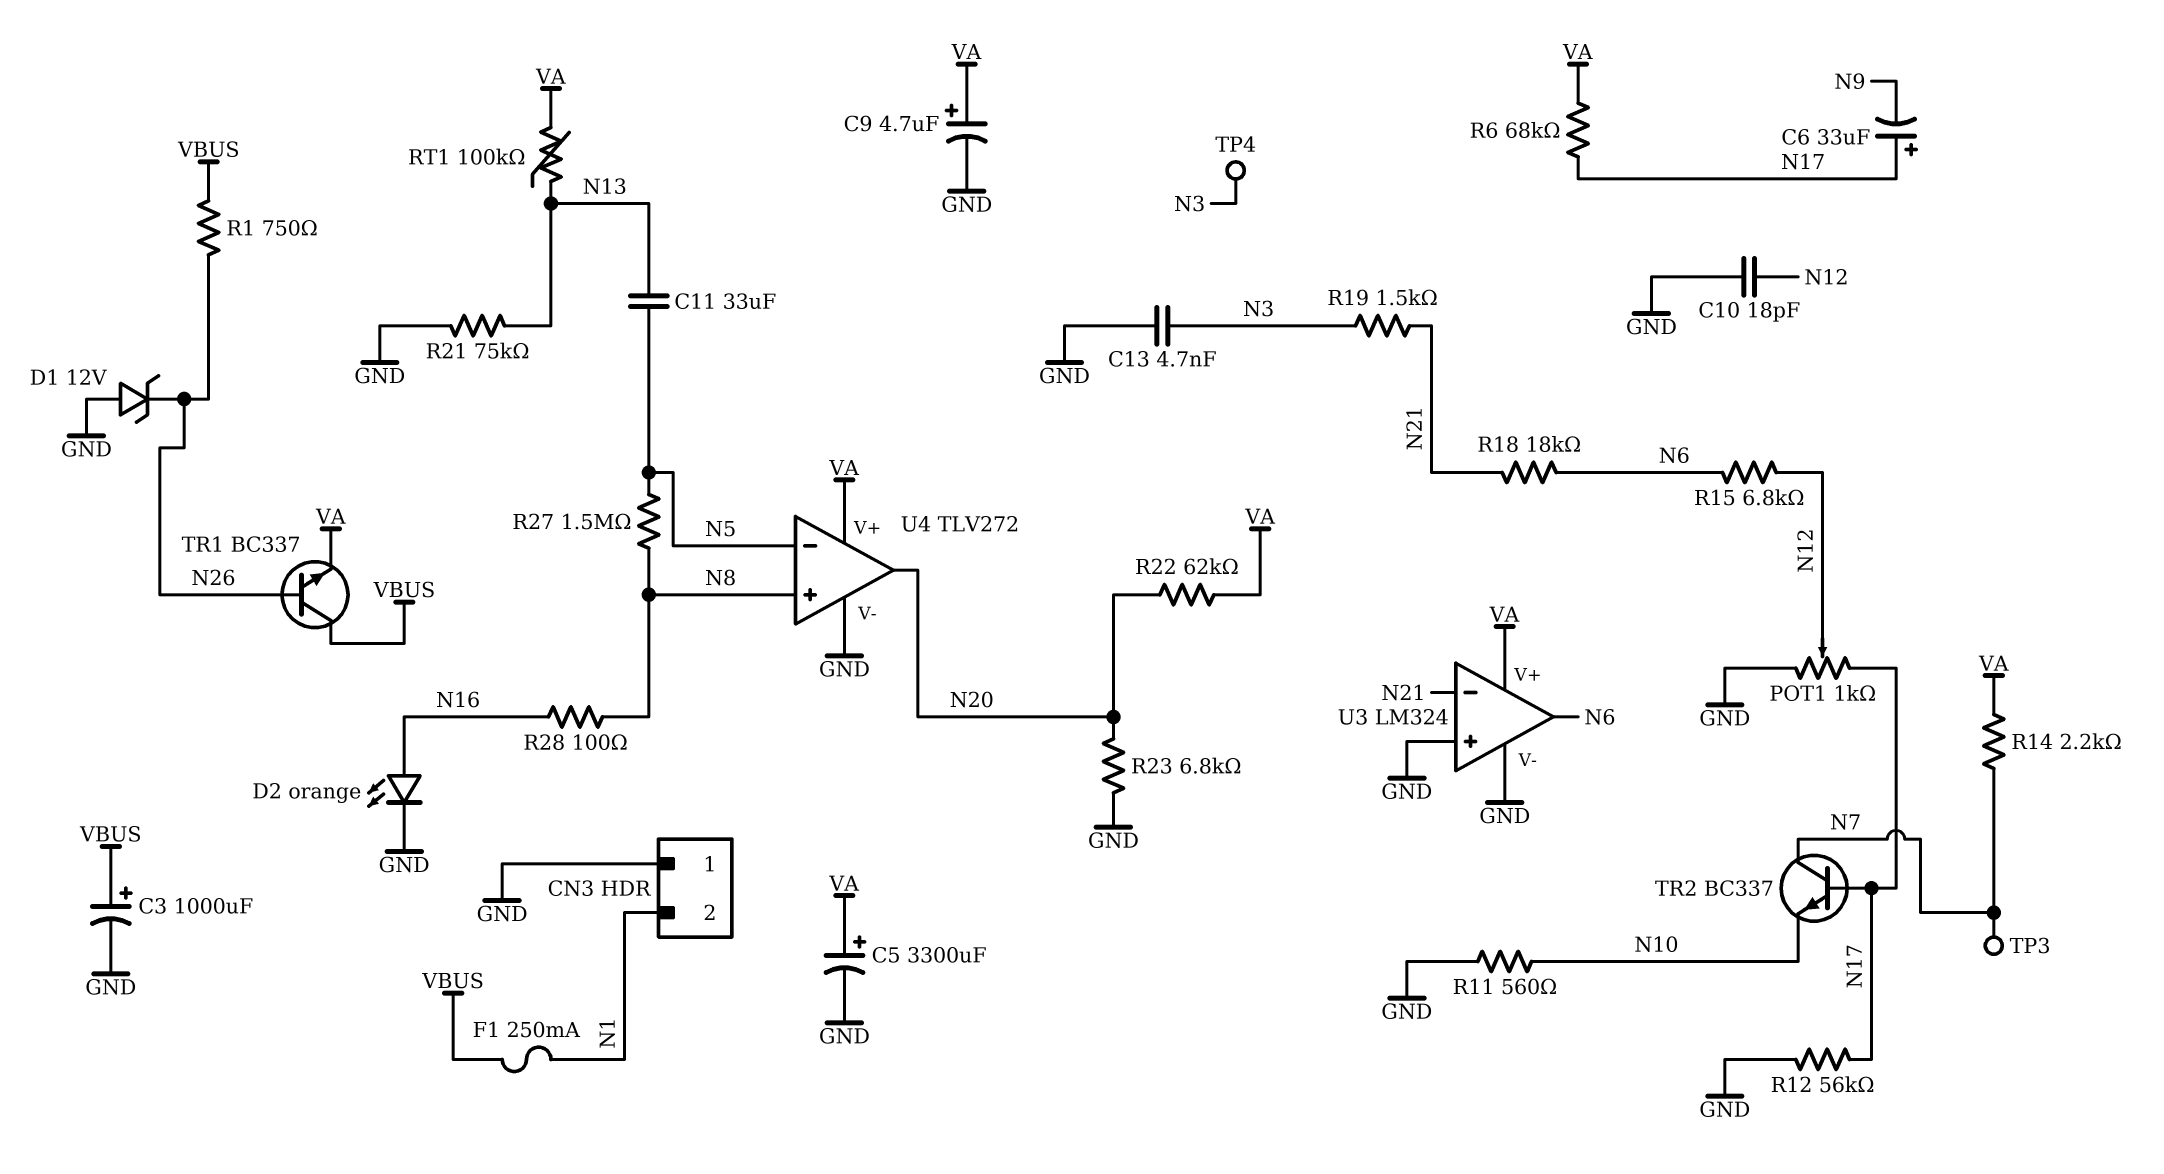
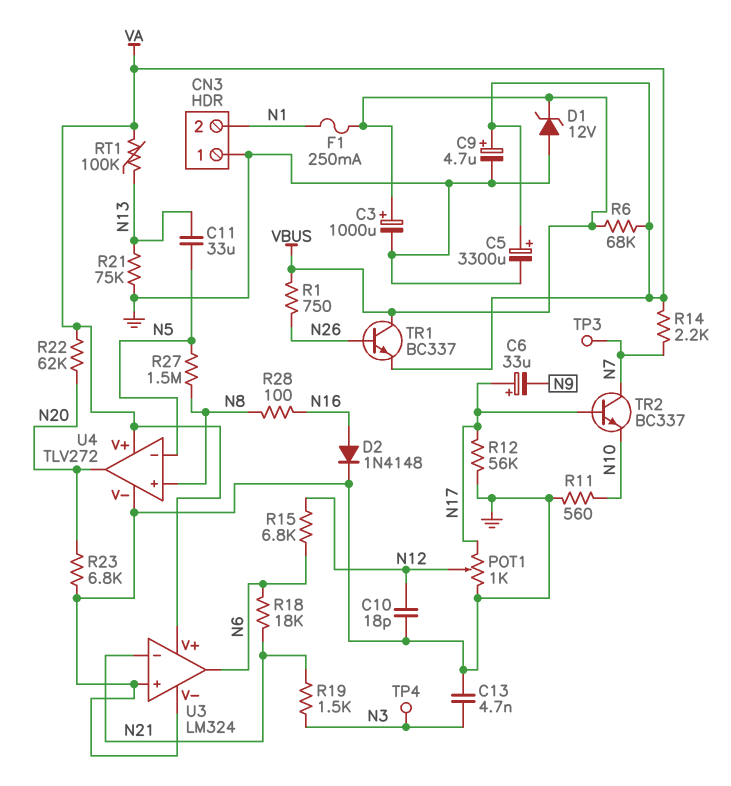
D1: zener 12V (A GND, K N26) -> zener 12V (A GND, K VBUS)
D2: LED orange (A N16, K GND) -> diode 1N4148 (A N16, K GND)
R6: 68k (N17, VA) -> 68k (VA, VBUS)

